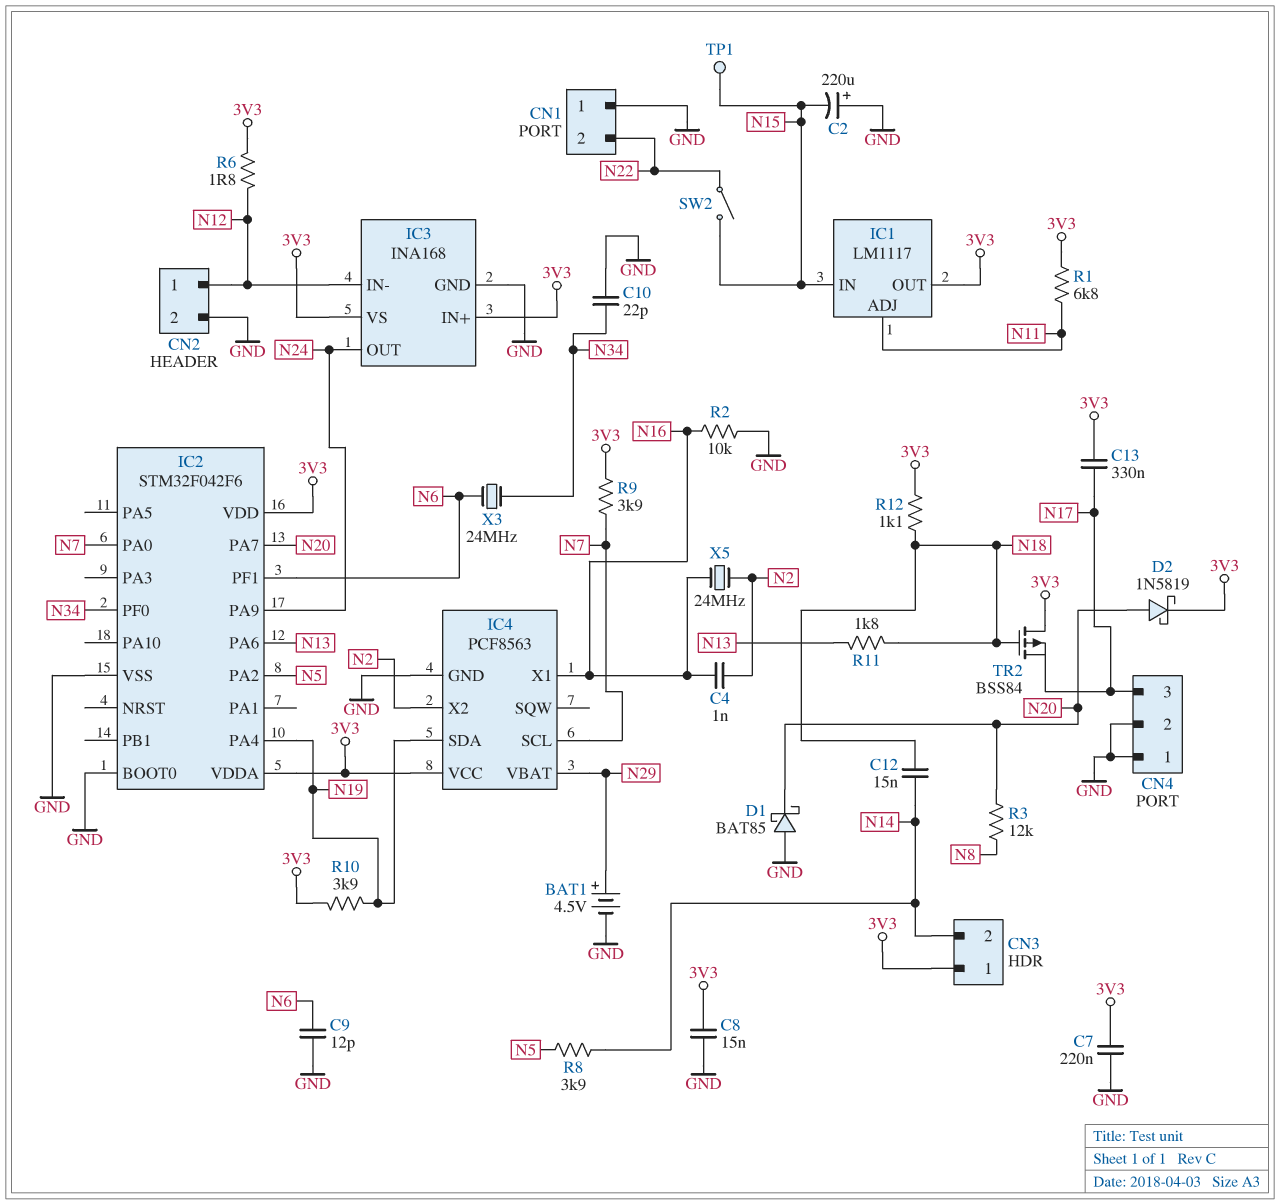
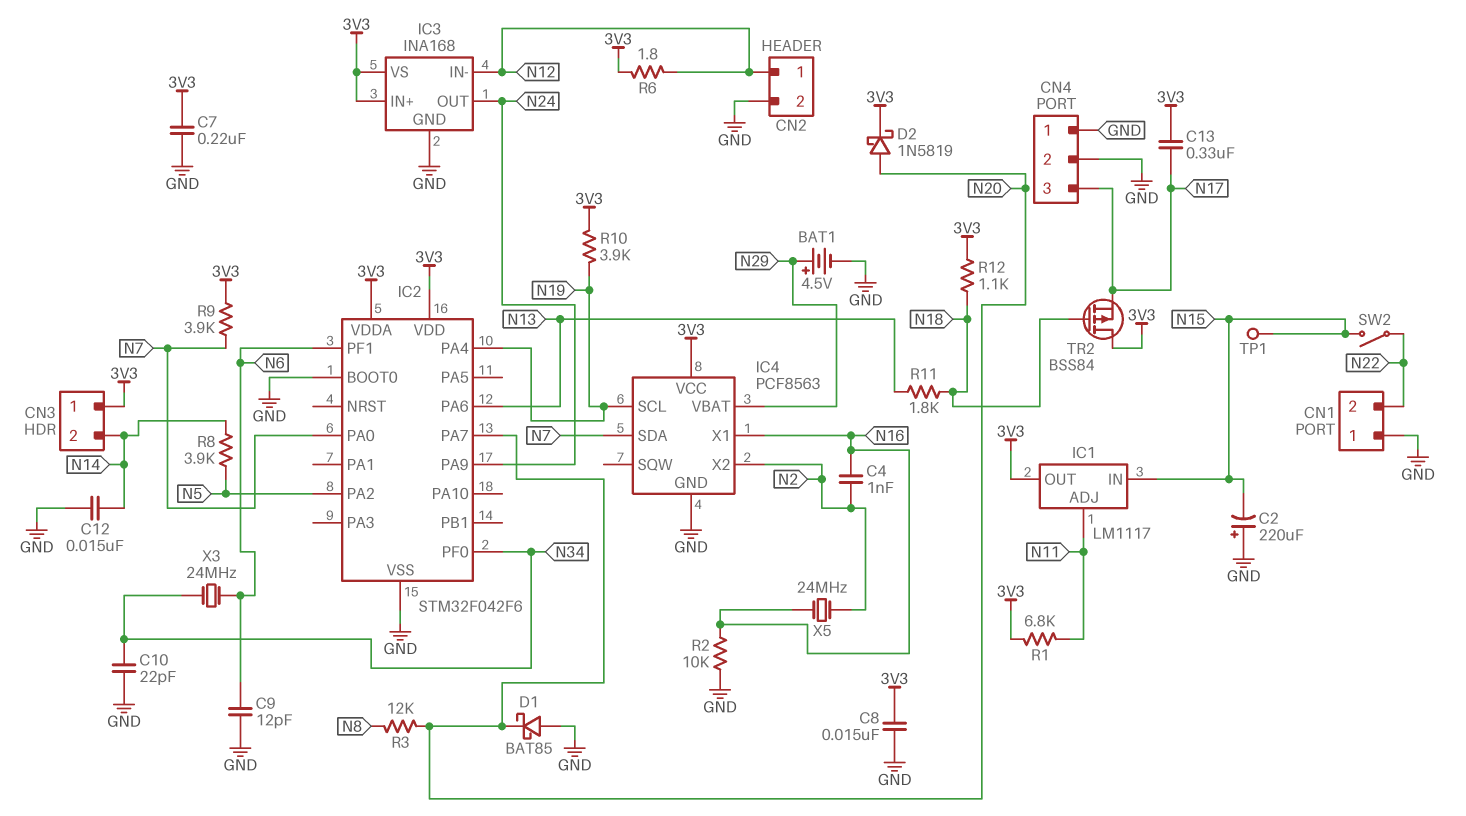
C12: 15nF (N14, N18) -> 15nF (GND, N14)
IC4 pin SCL: N7 -> N19
IC4 pin SDA: N19 -> N7

